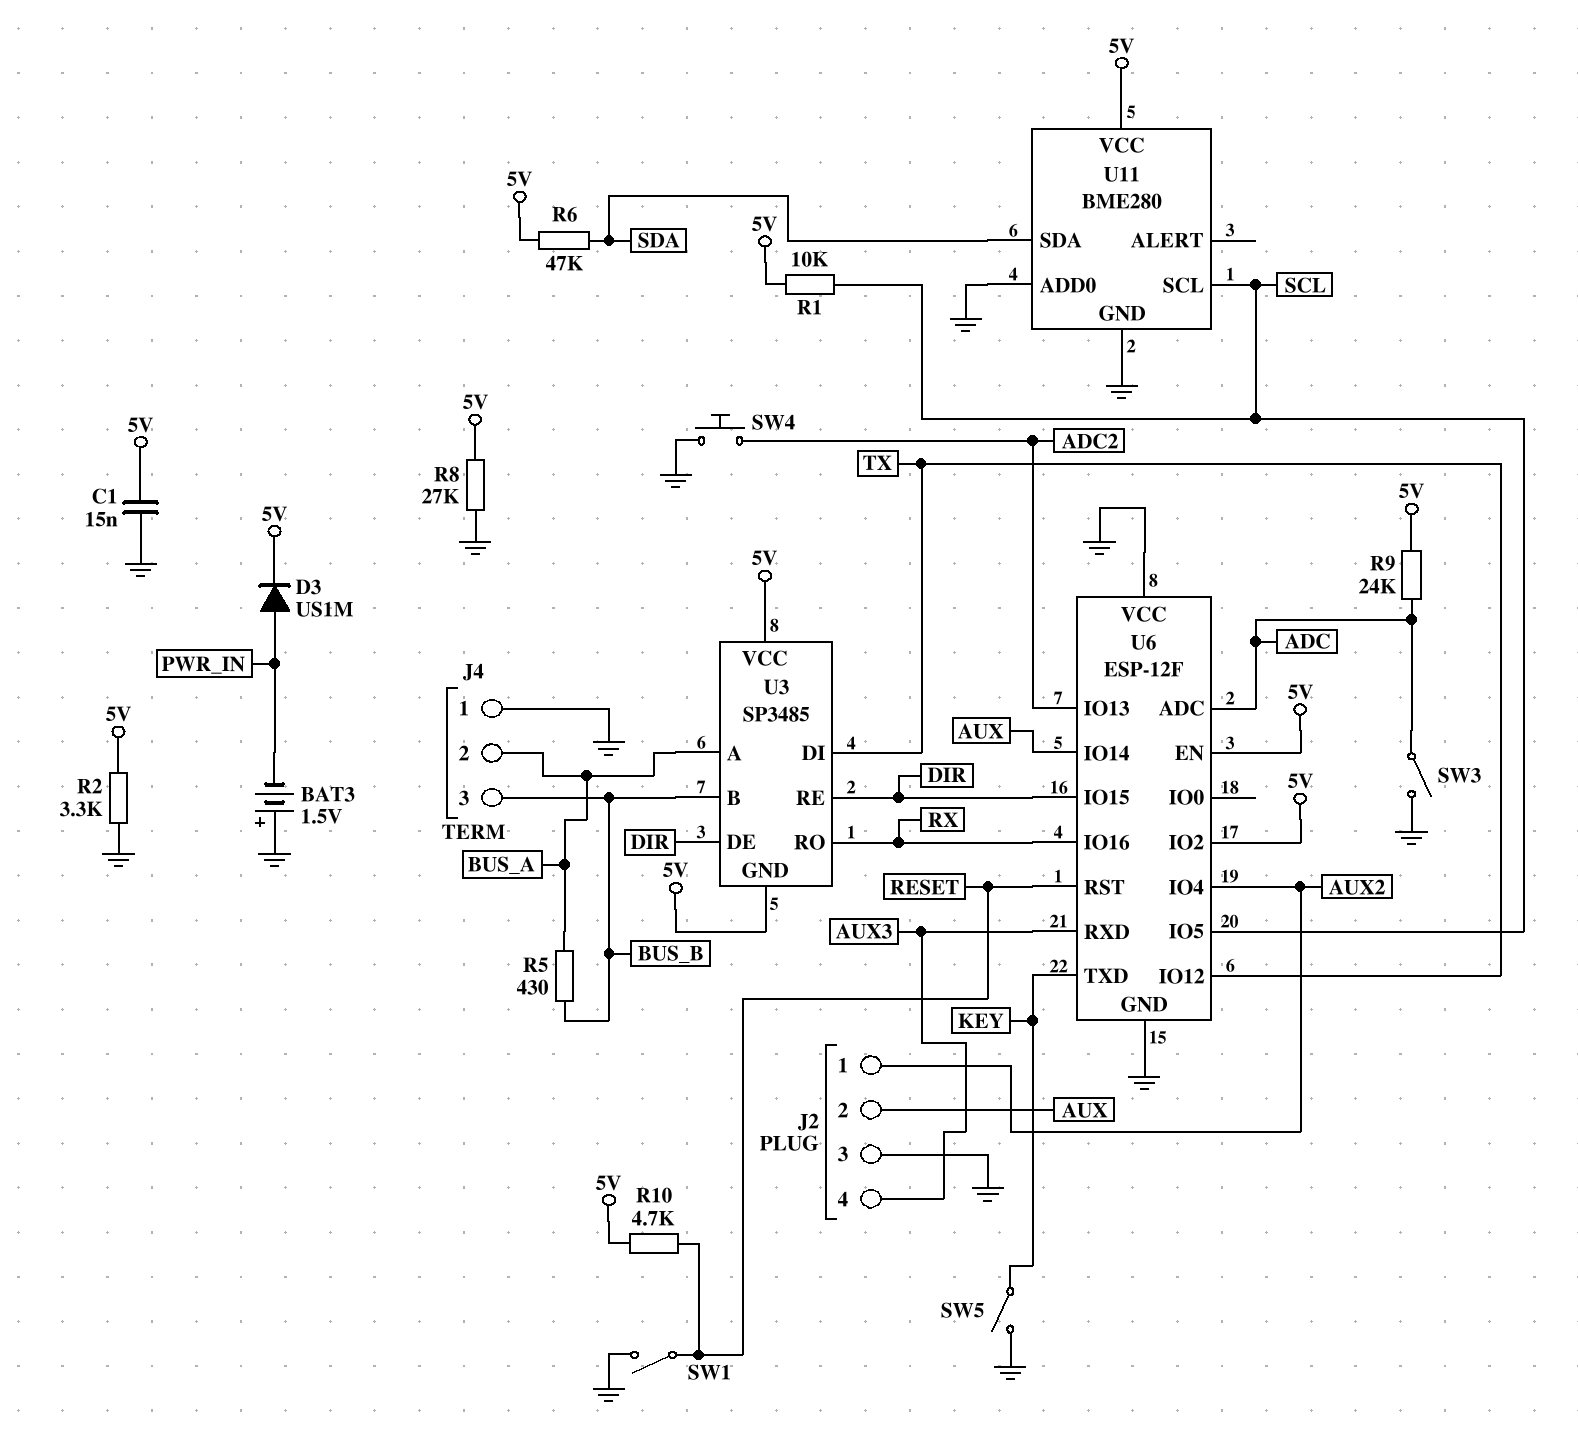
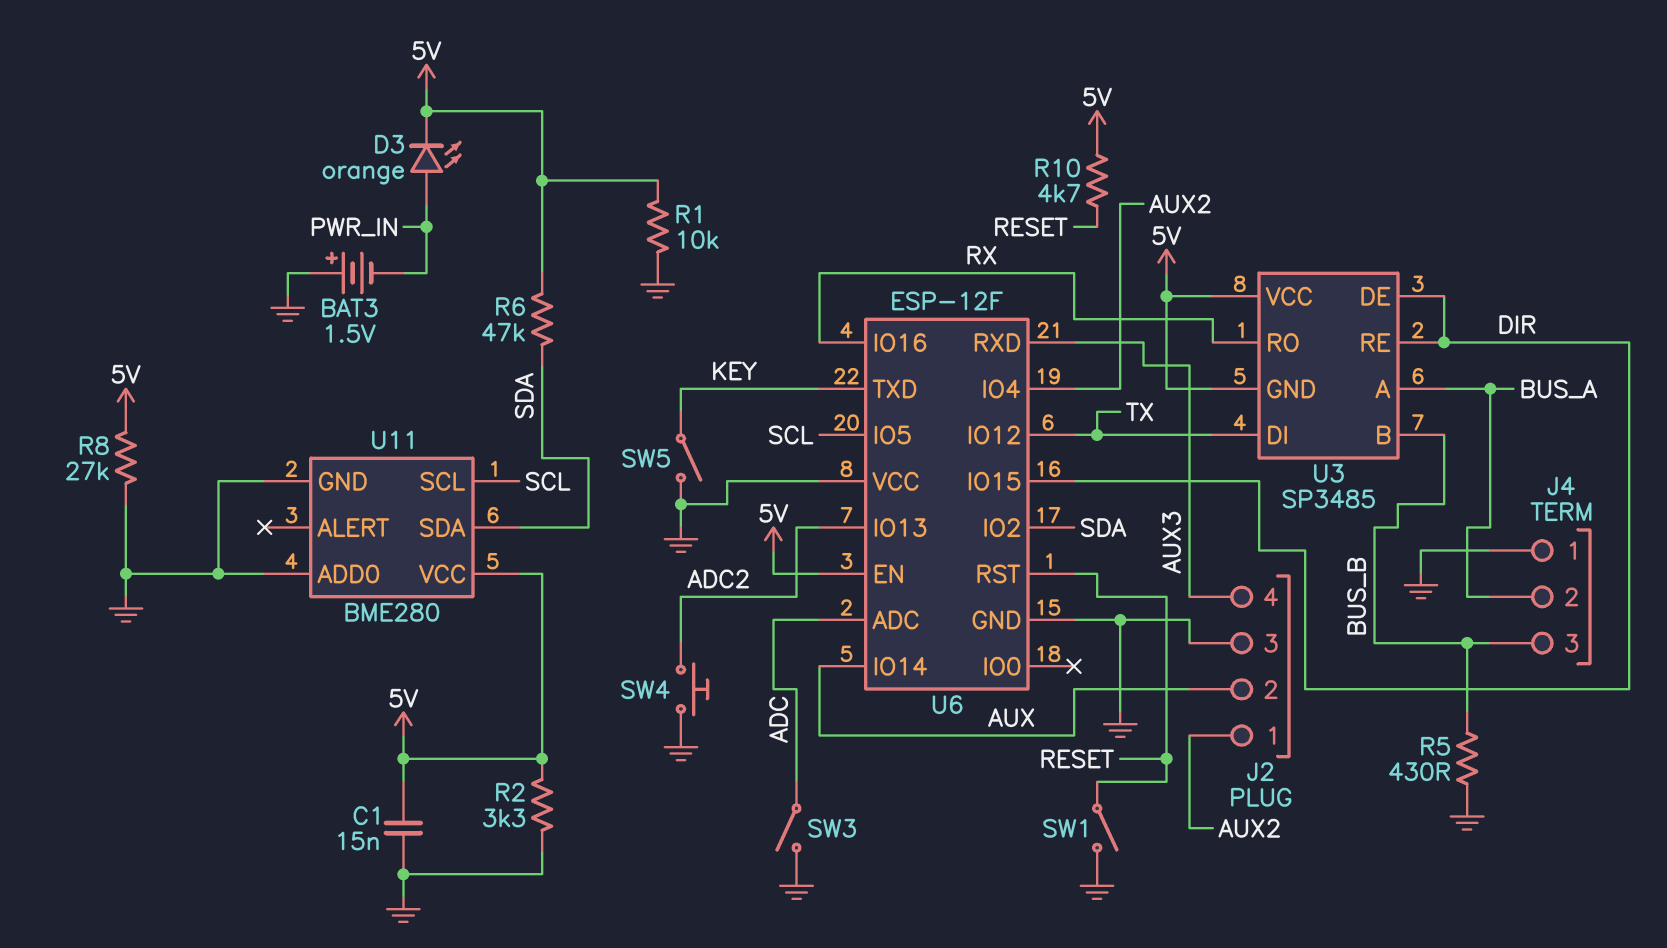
D3: diode US1M (A PWR_IN, K 5V) -> LED orange (A PWR_IN, K 5V)
R1: 10k (5V, SCL) -> 10k (5V, GND)
R5: 430 (BUS_A, BUS_B) -> 430 (BUS_B, GND)
R9: 24k (5V, ADC) -> none
U6 pin IO2: 5V -> SDA

